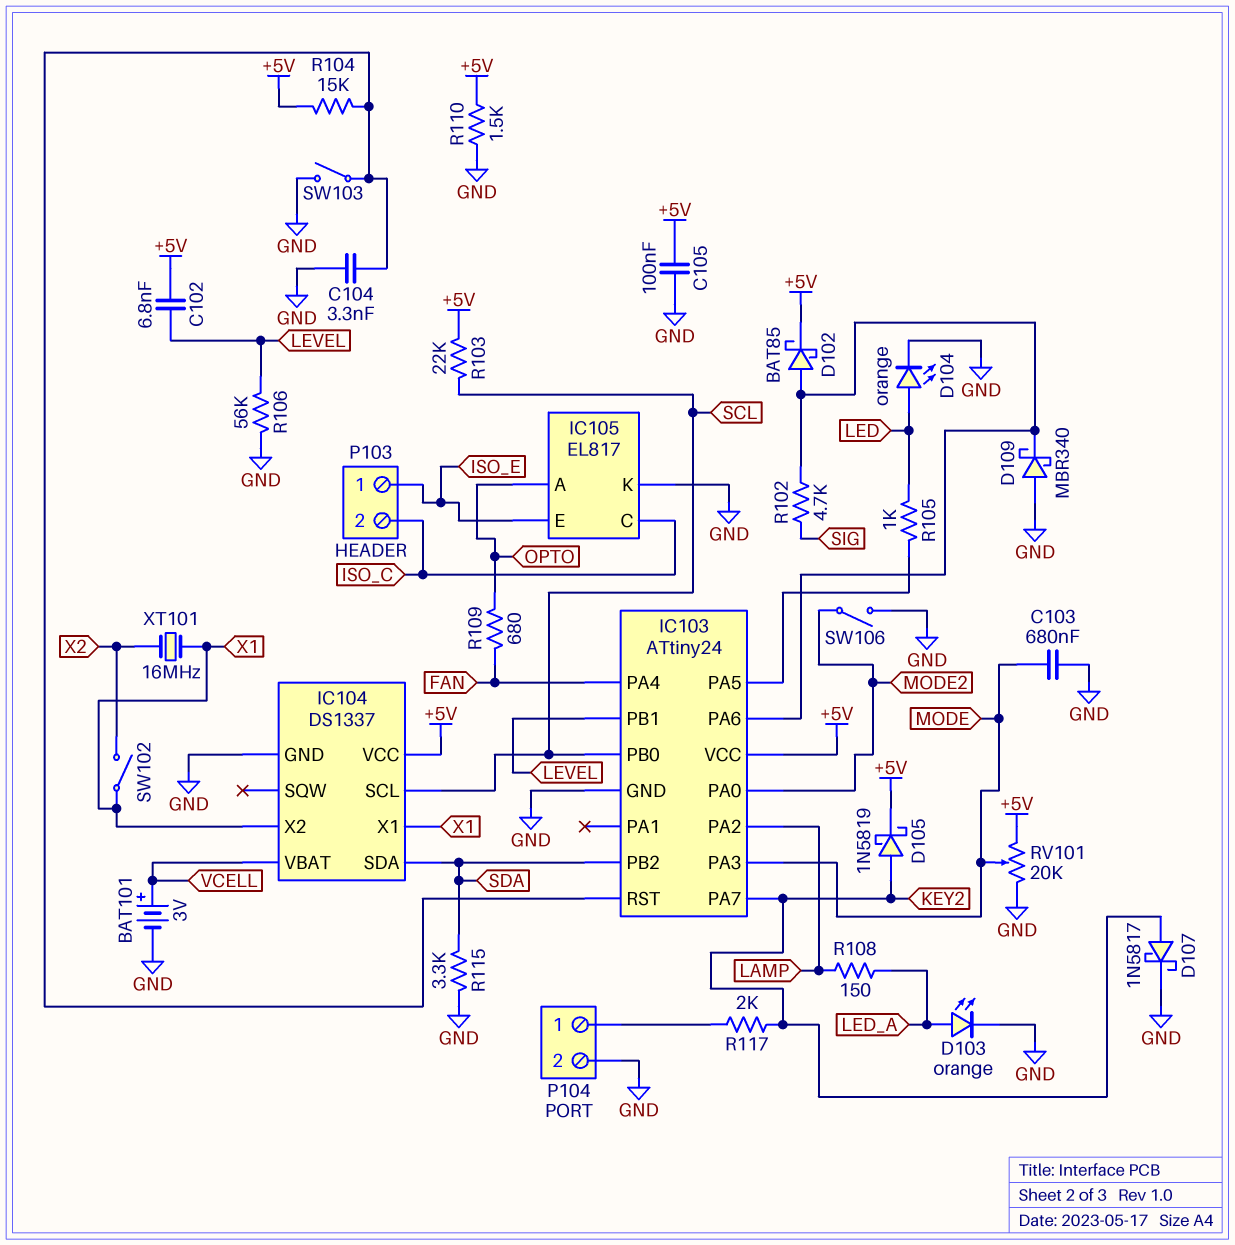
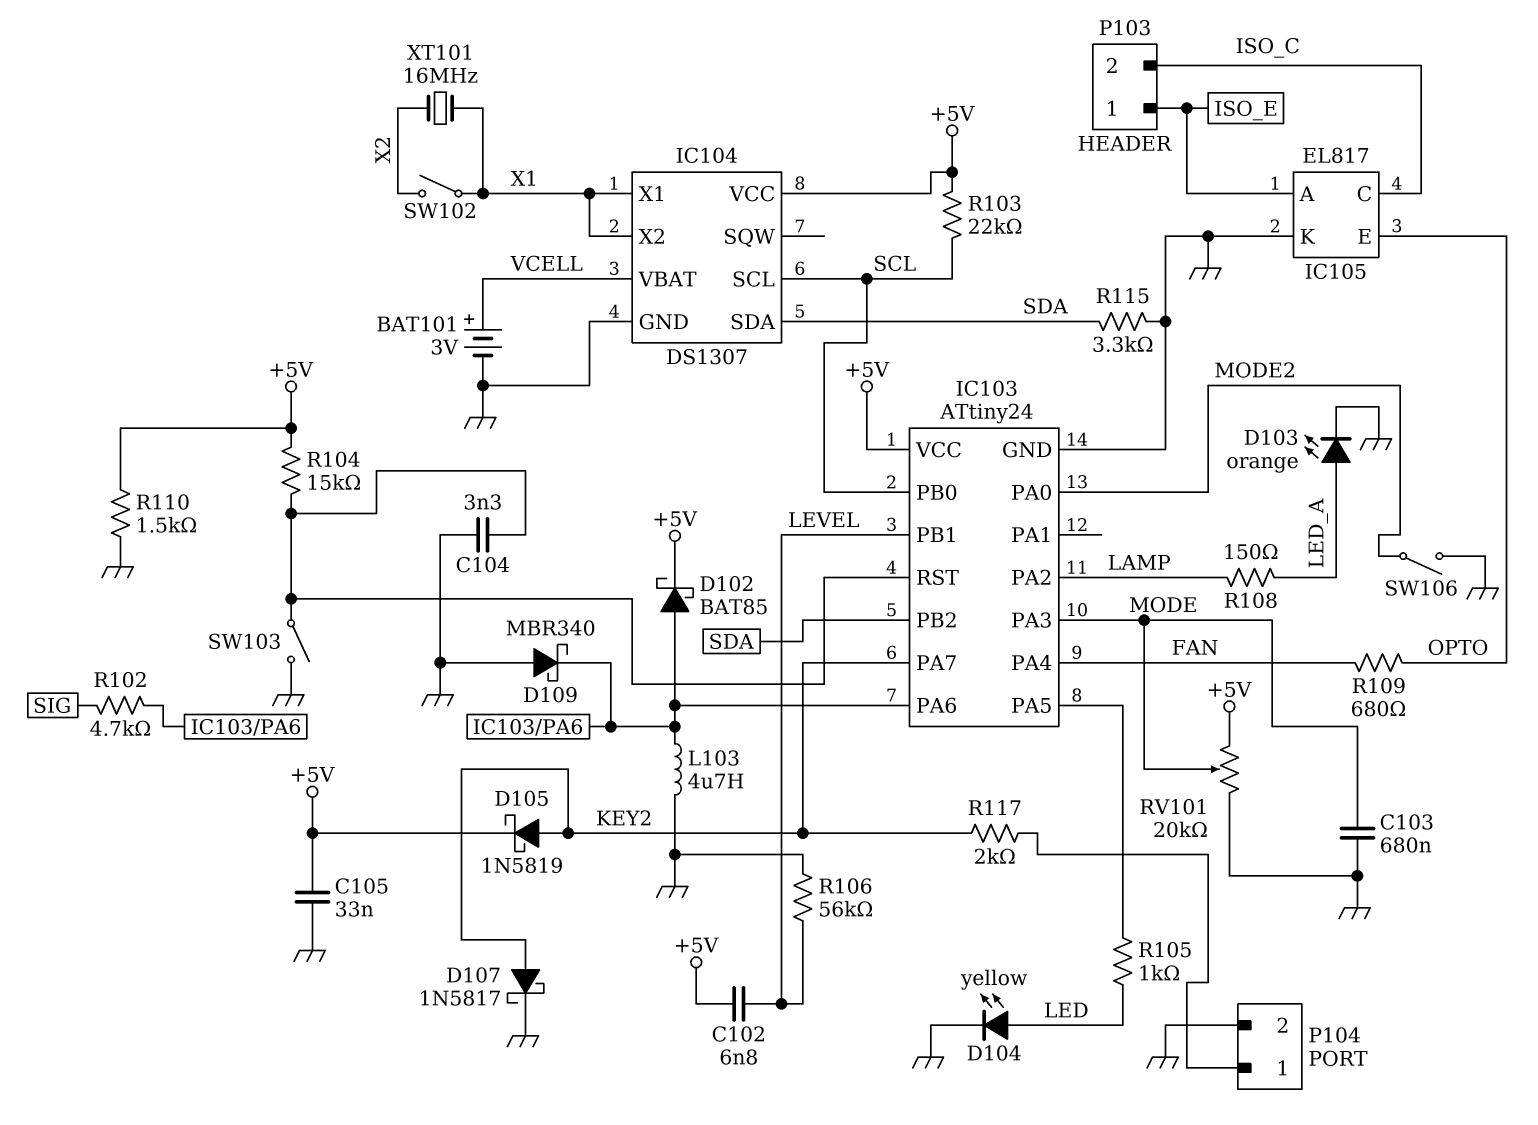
C105: 100nF (+5V, GND) -> 33nF (+5V, GND)
D104: LED orange (A LED, K GND) -> LED yellow (A LED, K GND)
IC104: DS1337 -> DS1307
IC105 pin A: OPTO -> ISO_E
IC105 pin E: ISO_E -> OPTO
L103: none -> 4.7uH (GND, IC103/PA6)

